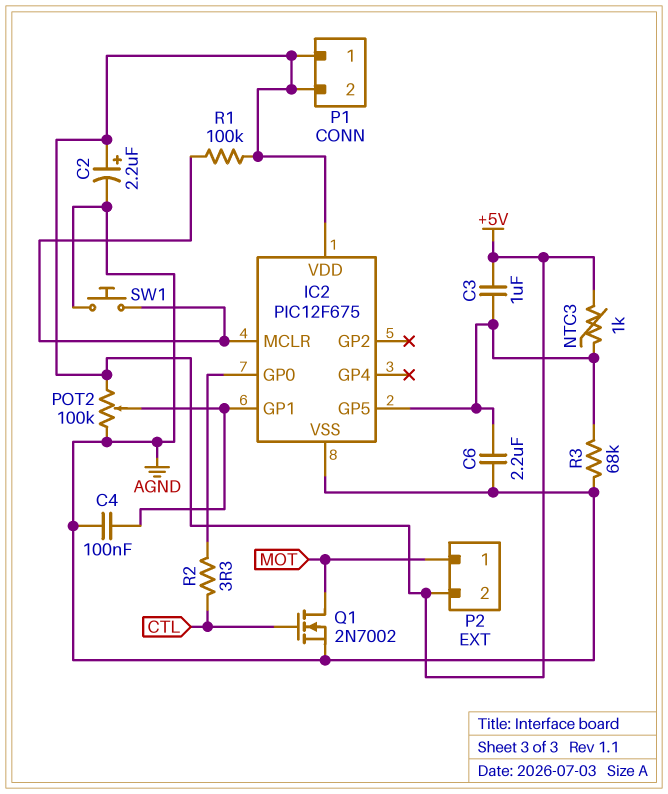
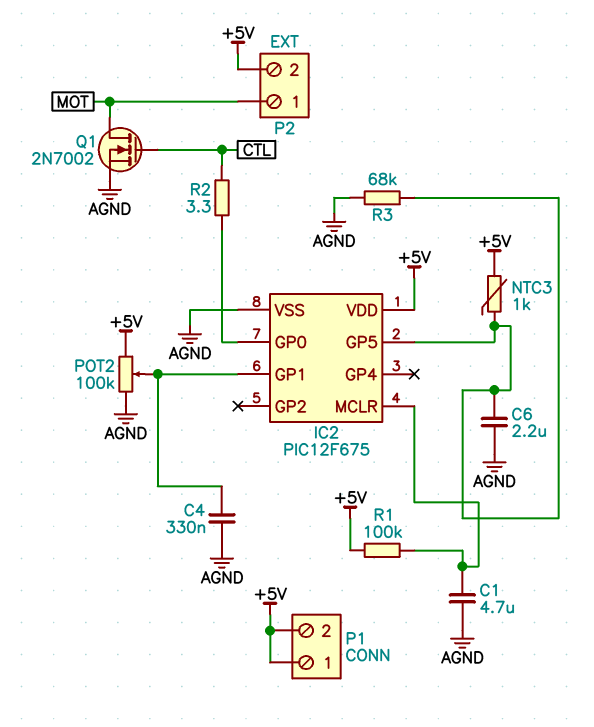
C1: none -> 4.7uF (AGND, IC2/MCLR)
C2: 2.2uF (plus +5V, minus AGND) -> none
C3: 1uF (+5V, IC2/GP5) -> none
C4: 100nF (AGND, IC2/GP1) -> 330nF (AGND, IC2/GP1)
SW1: button (AGND, IC2/MCLR) -> none

